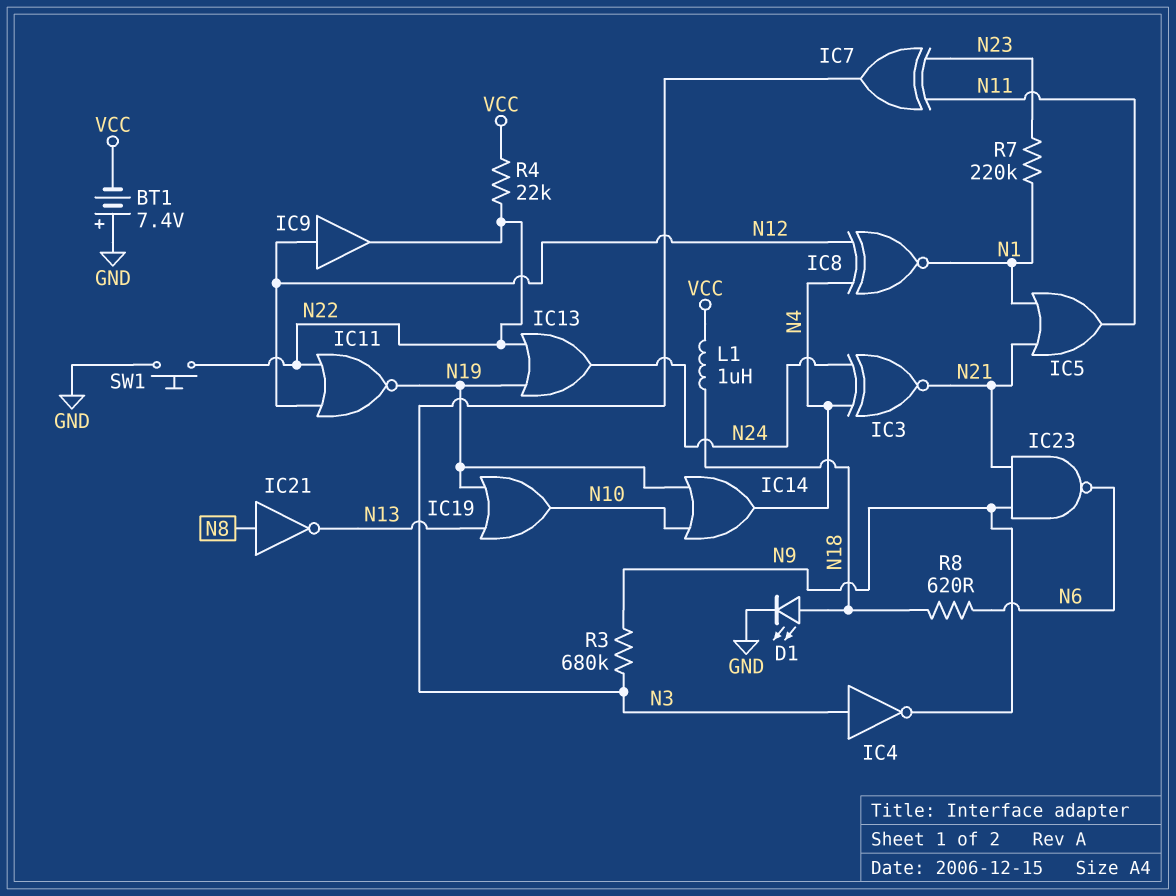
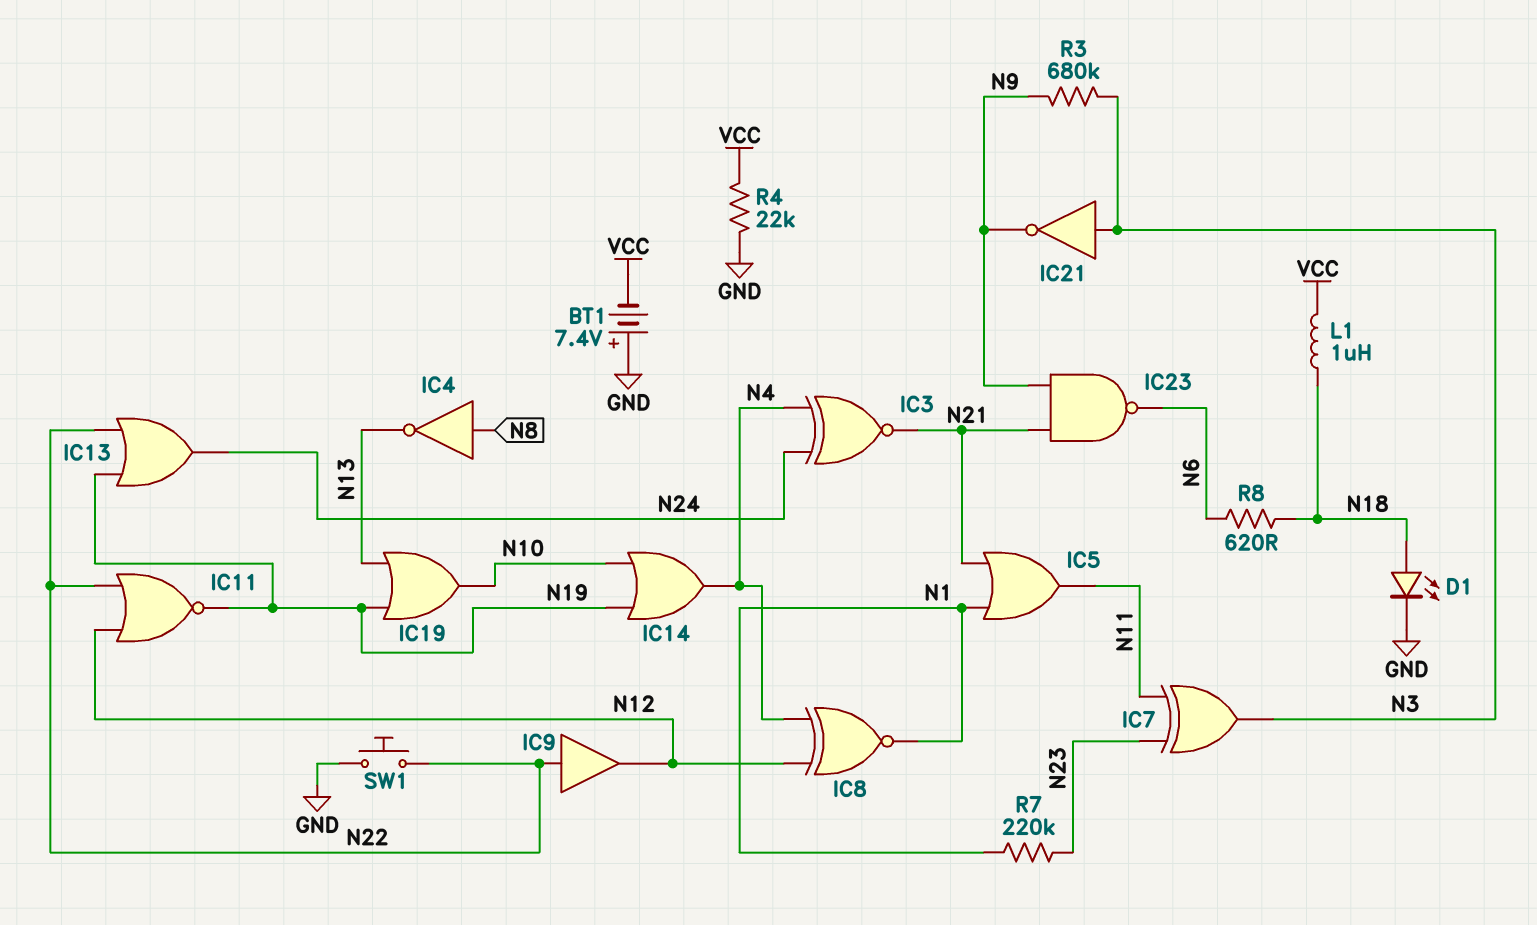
IC4: NOT (in N3, out N9) -> NOT (in N8, out N13)
IC9: buffer (in N12, out N22) -> buffer (in N22, out N12)
IC21: NOT (in N8, out N13) -> NOT (in N3, out N9)
R4: 22k (N22, VCC) -> 22k (GND, VCC)

